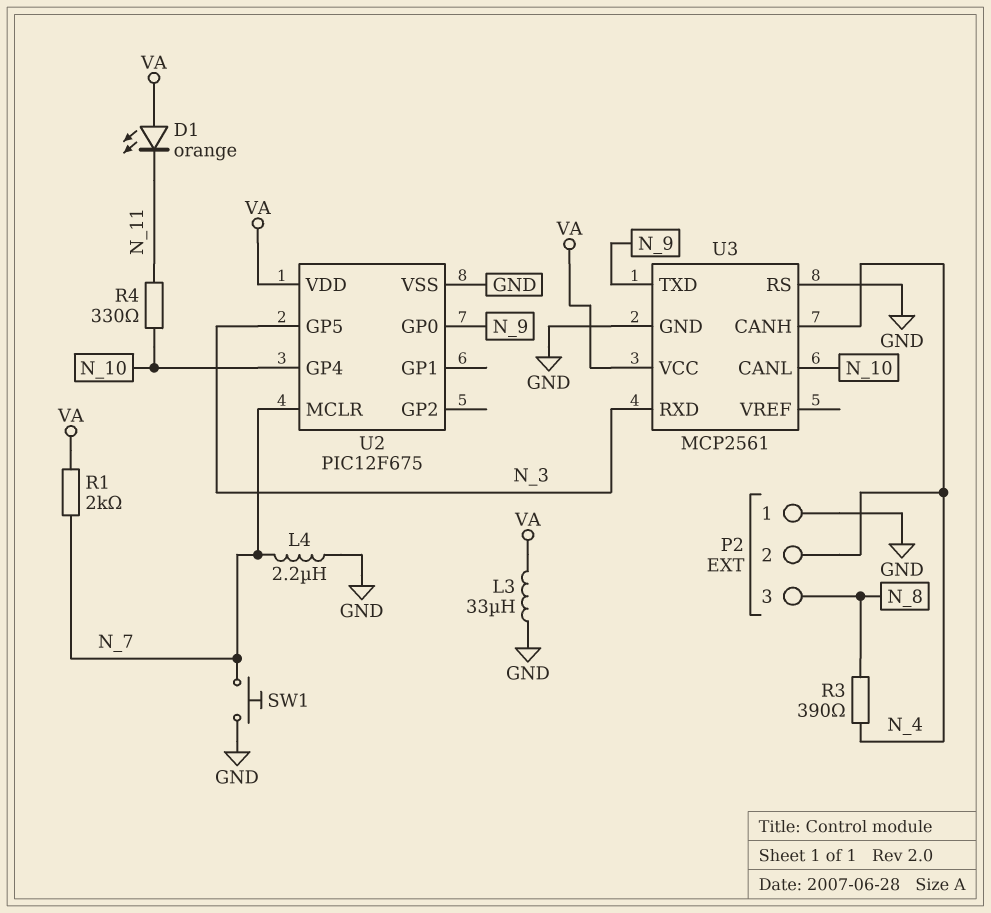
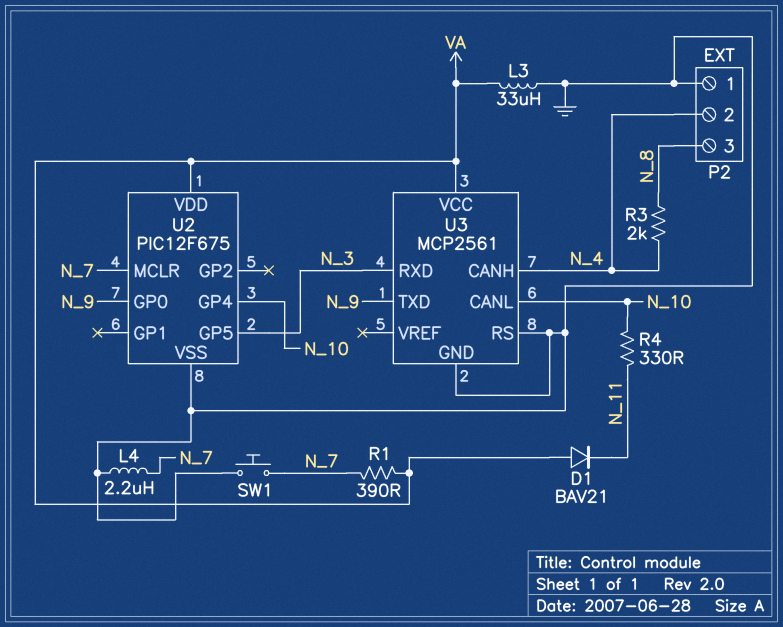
D1: LED orange (A VA, K N_11) -> diode BAV21 (A VA, K N_11)
R1: 2k (N_7, VA) -> 390 (N_7, VA)
R3: 390 (N_4, N_8) -> 2k (N_4, N_8)

